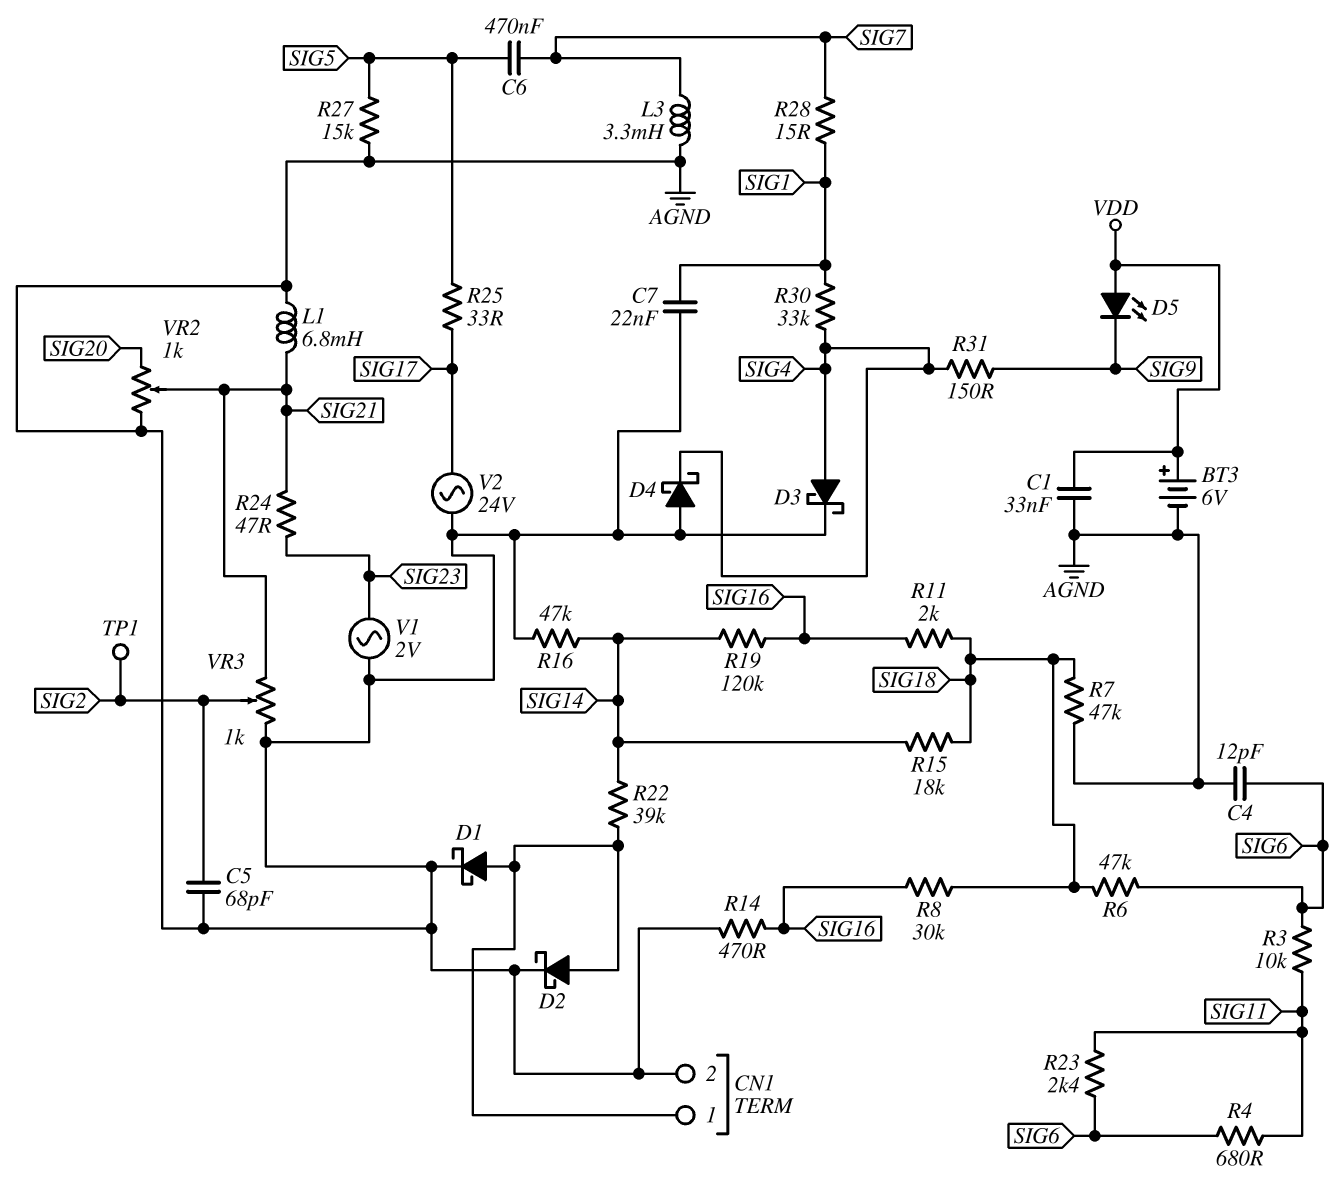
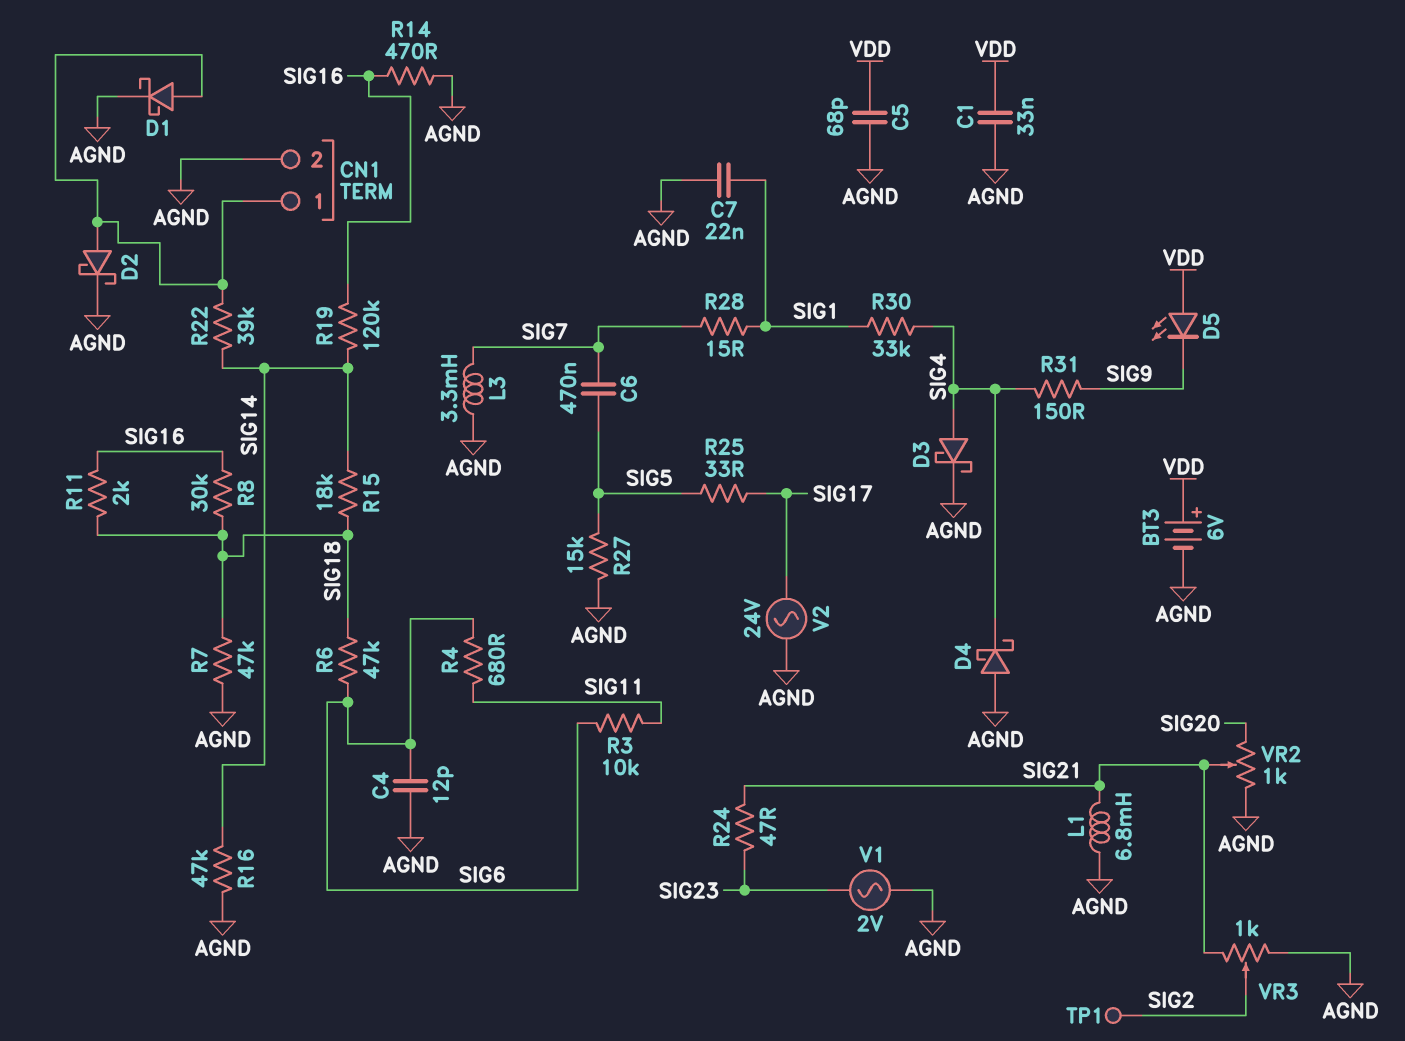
C5: 68pF (AGND, SIG2) -> 68pF (AGND, VDD)
R23: 2.4k (SIG6, SIG11) -> none

